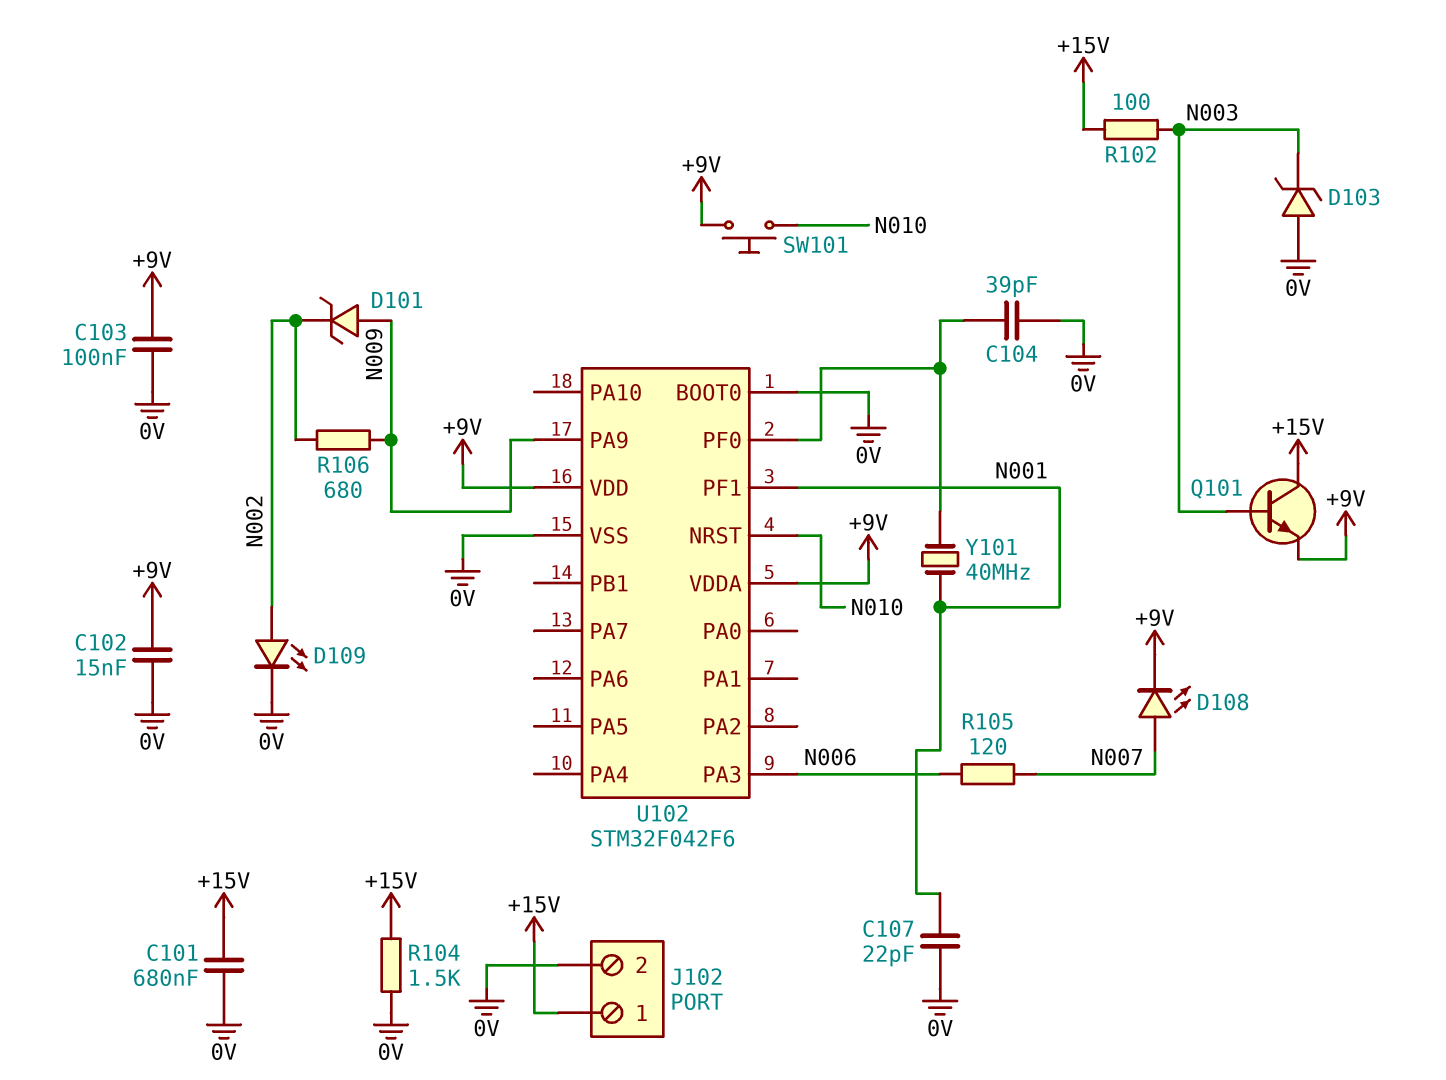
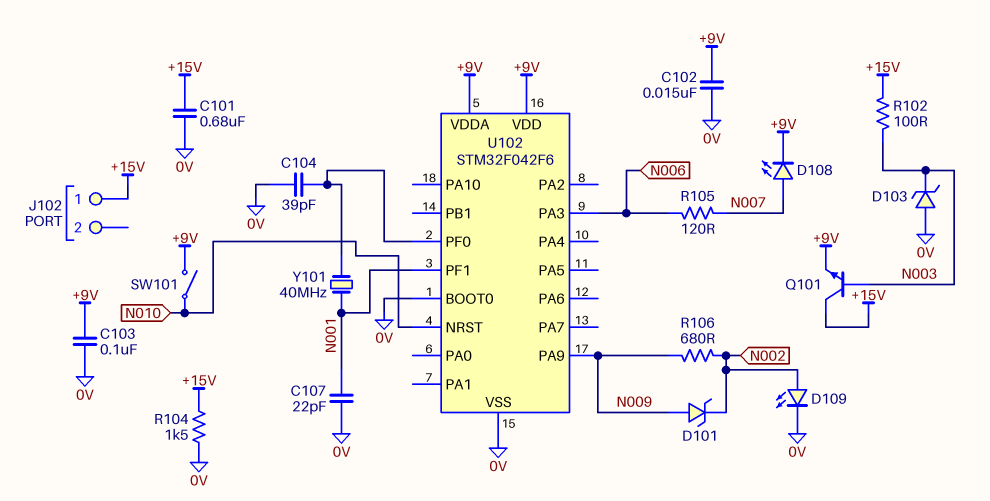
J102 pin 2: 0V -> none
SW101: button (+9V, N010) -> switch (+9V, N010)

